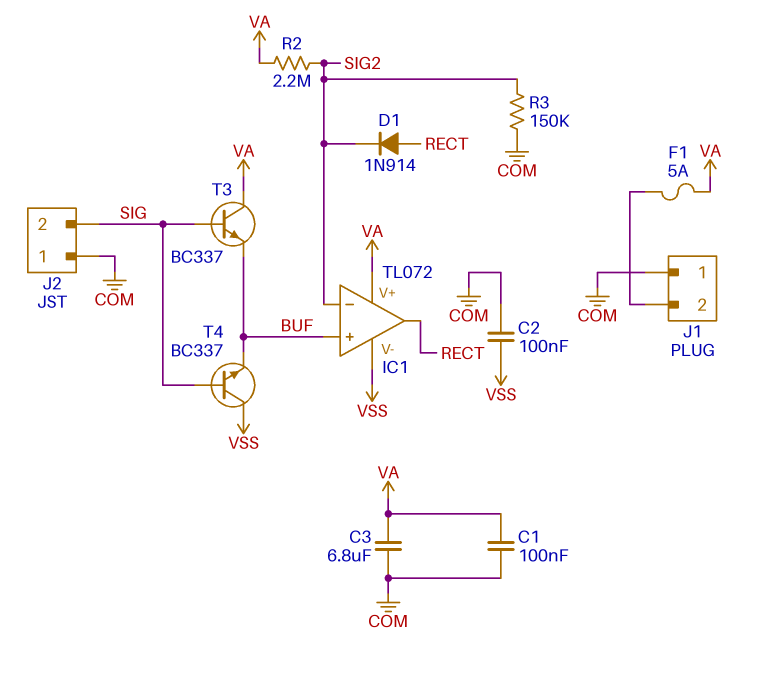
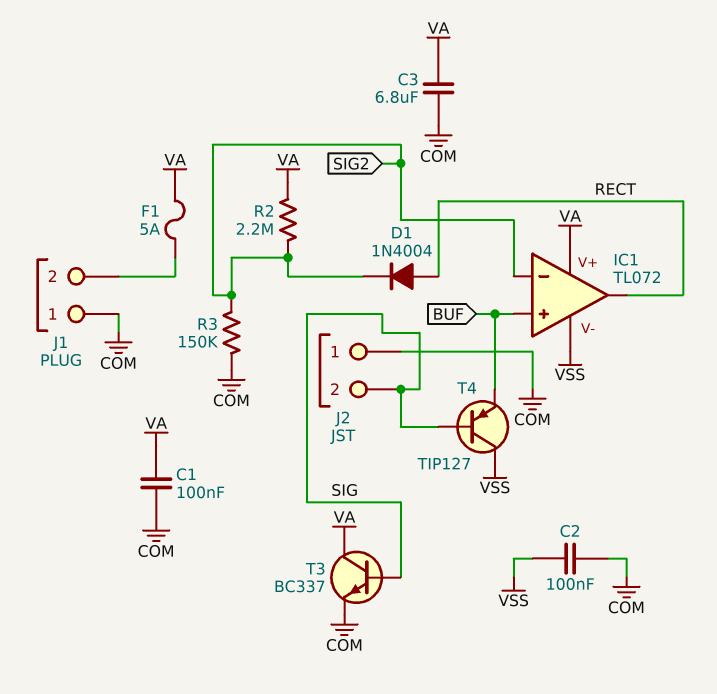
D1: diode 1N914 (A RECT, K SIG2) -> diode 1N4004 (A RECT, K SIG2)
T3: NPN BC337 (B SIG, C VA, E BUF) -> NPN BC337 (B SIG, C VA, E COM)
T4: NPN BC337 (B SIG, C VSS, E BUF) -> PNP TIP127 (B SIG, C VSS, E BUF)

